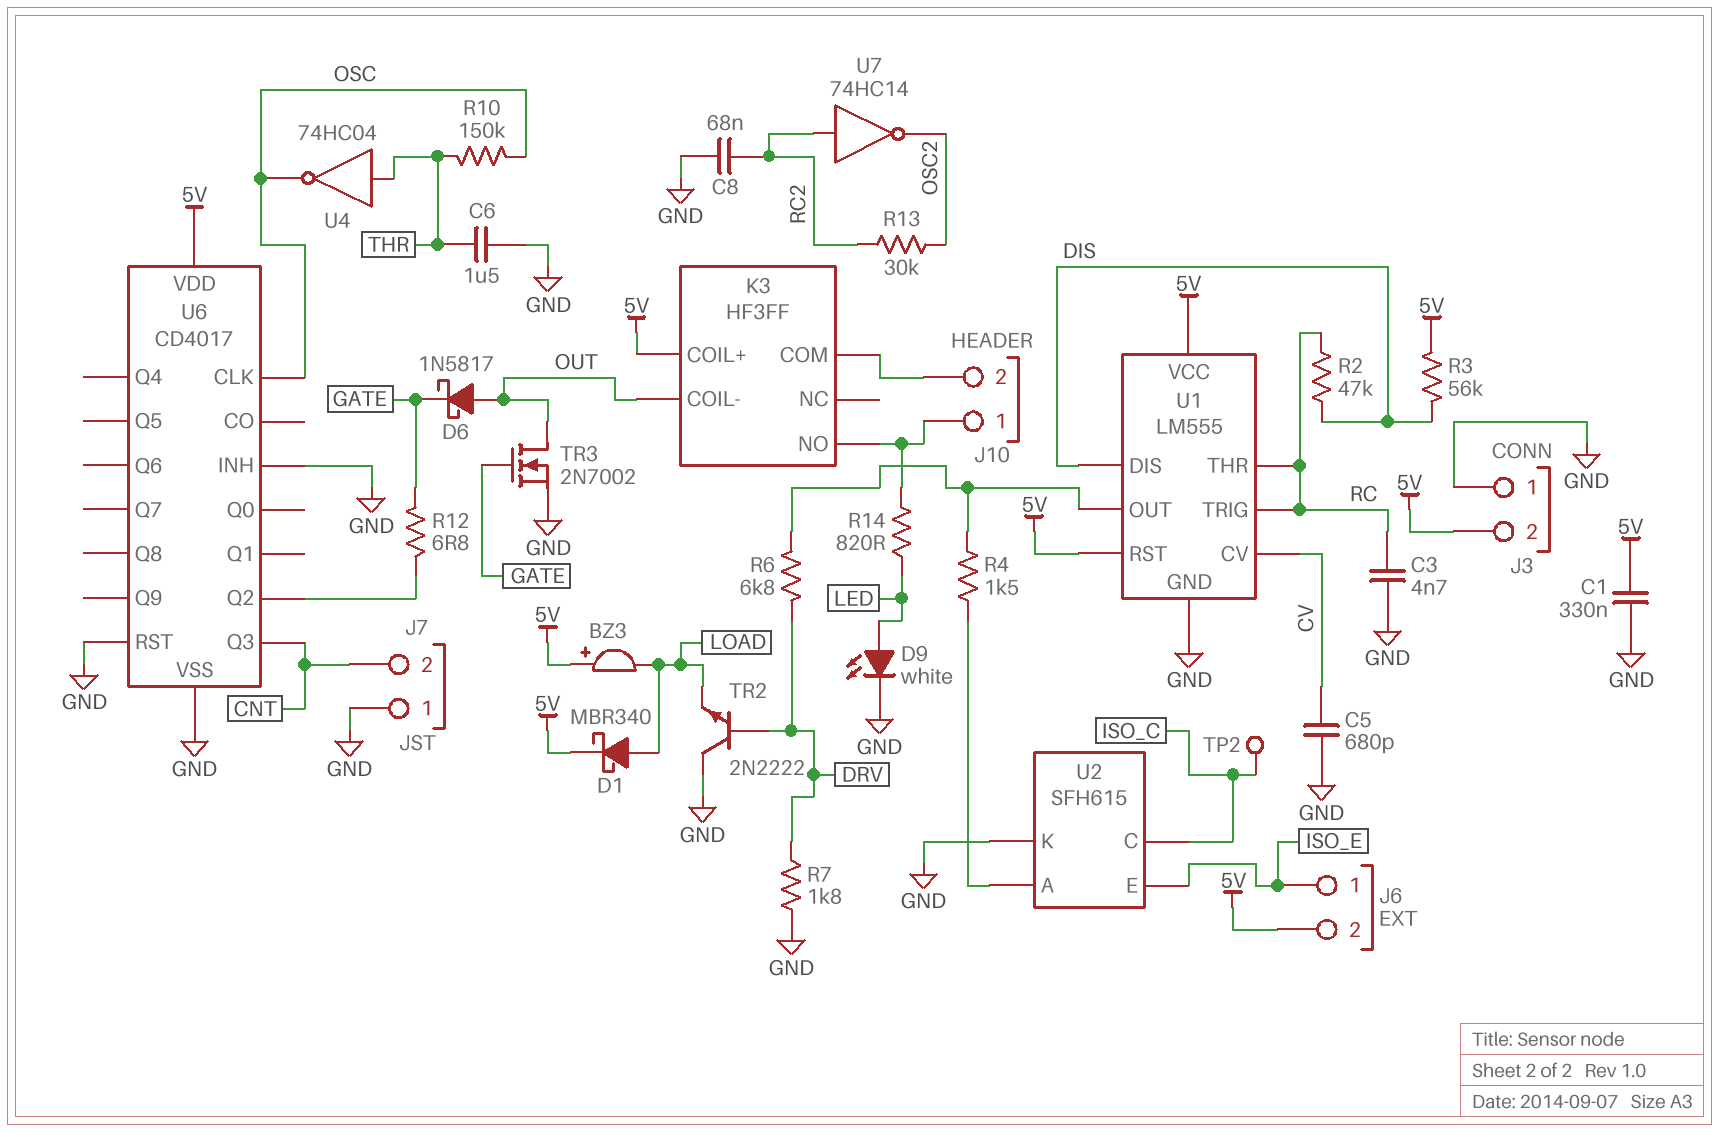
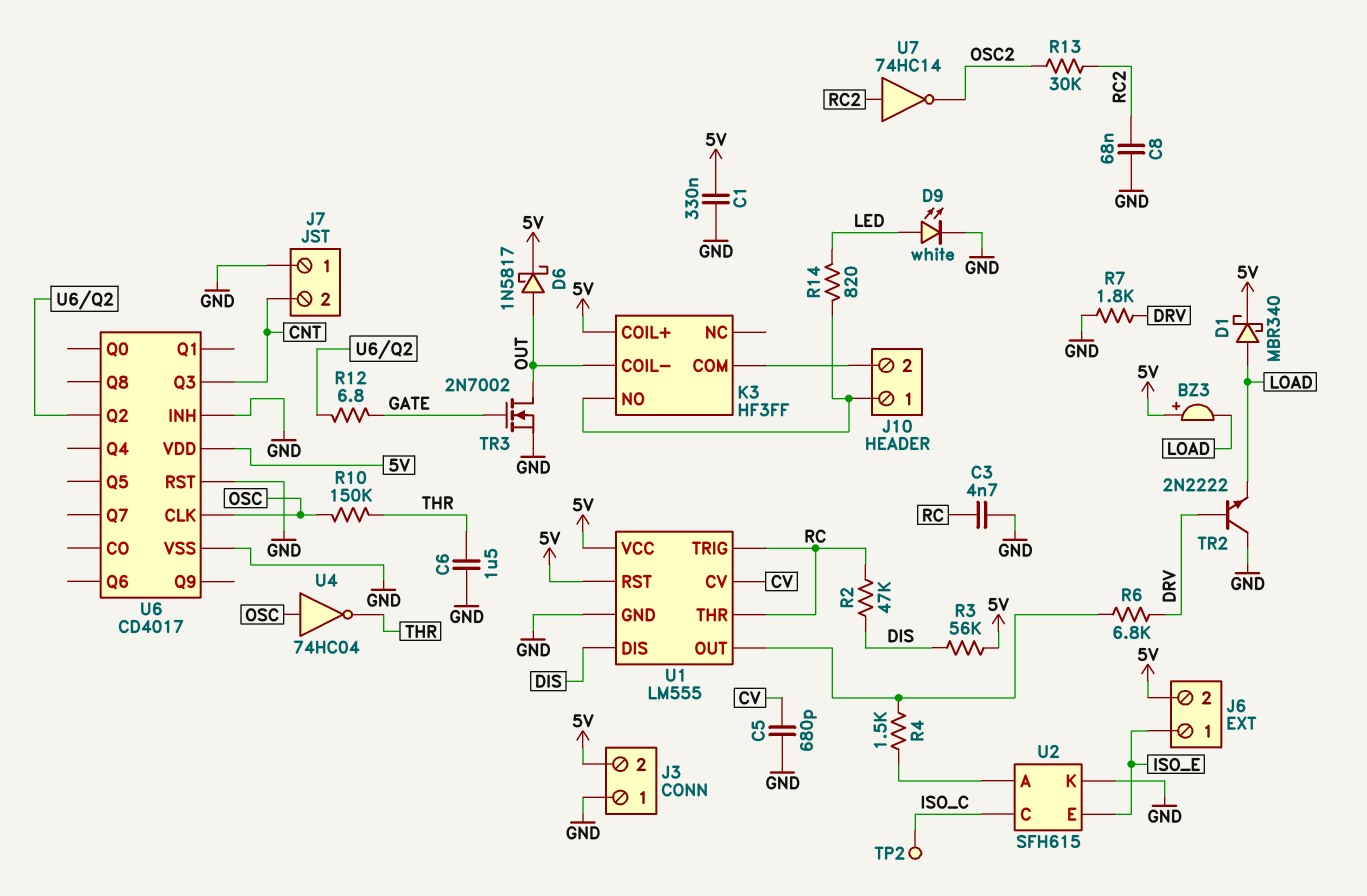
D6: schottky 1N5817 (A OUT, K GATE) -> schottky 1N5817 (A OUT, K 5V)
U4: NOT 74HC04 (in THR, out OSC) -> NOT 74HC04 (in OSC, out THR)

